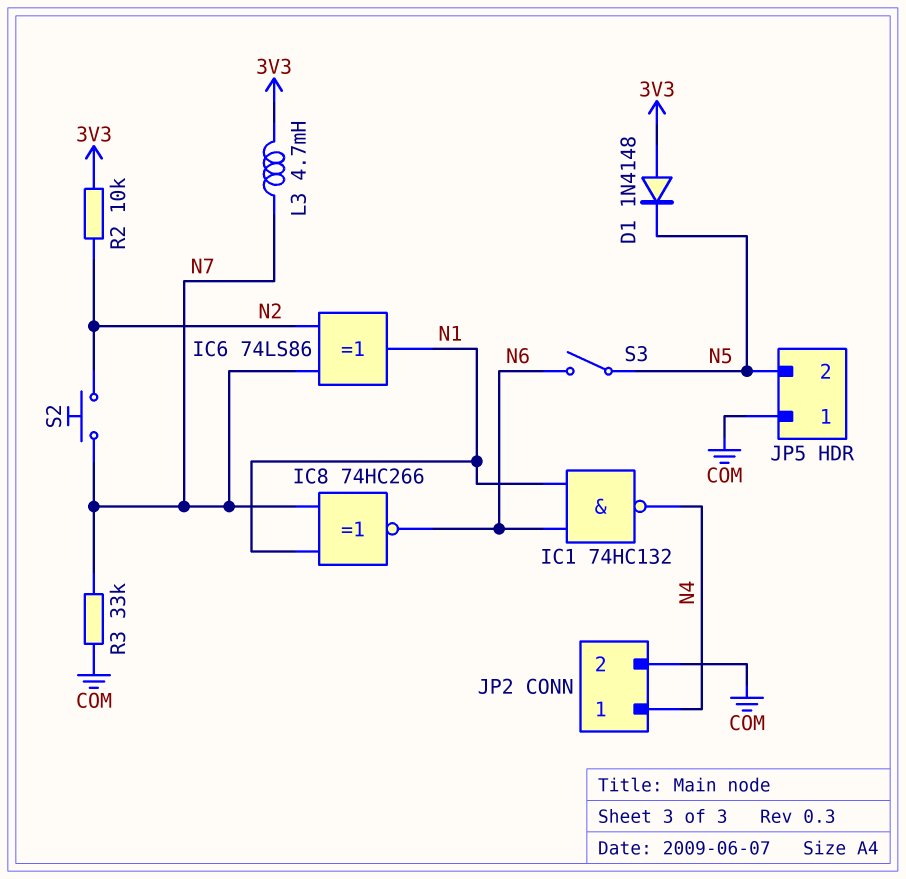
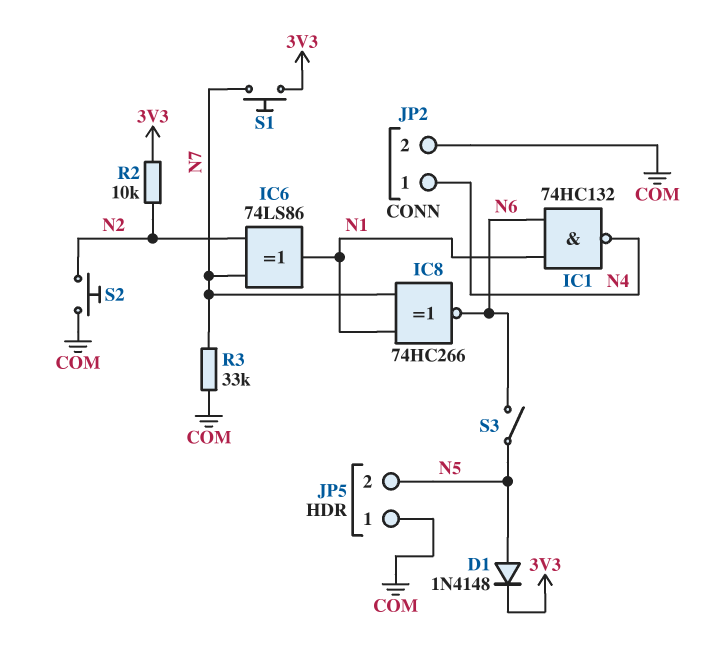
D1: diode 1N4148 (A 3V3, K N5) -> diode 1N4148 (A N5, K 3V3)
L3: 4.7mH (3V3, N7) -> none
S1: none -> button (3V3, N7)
S2: button (N2, N7) -> button (COM, N2)

